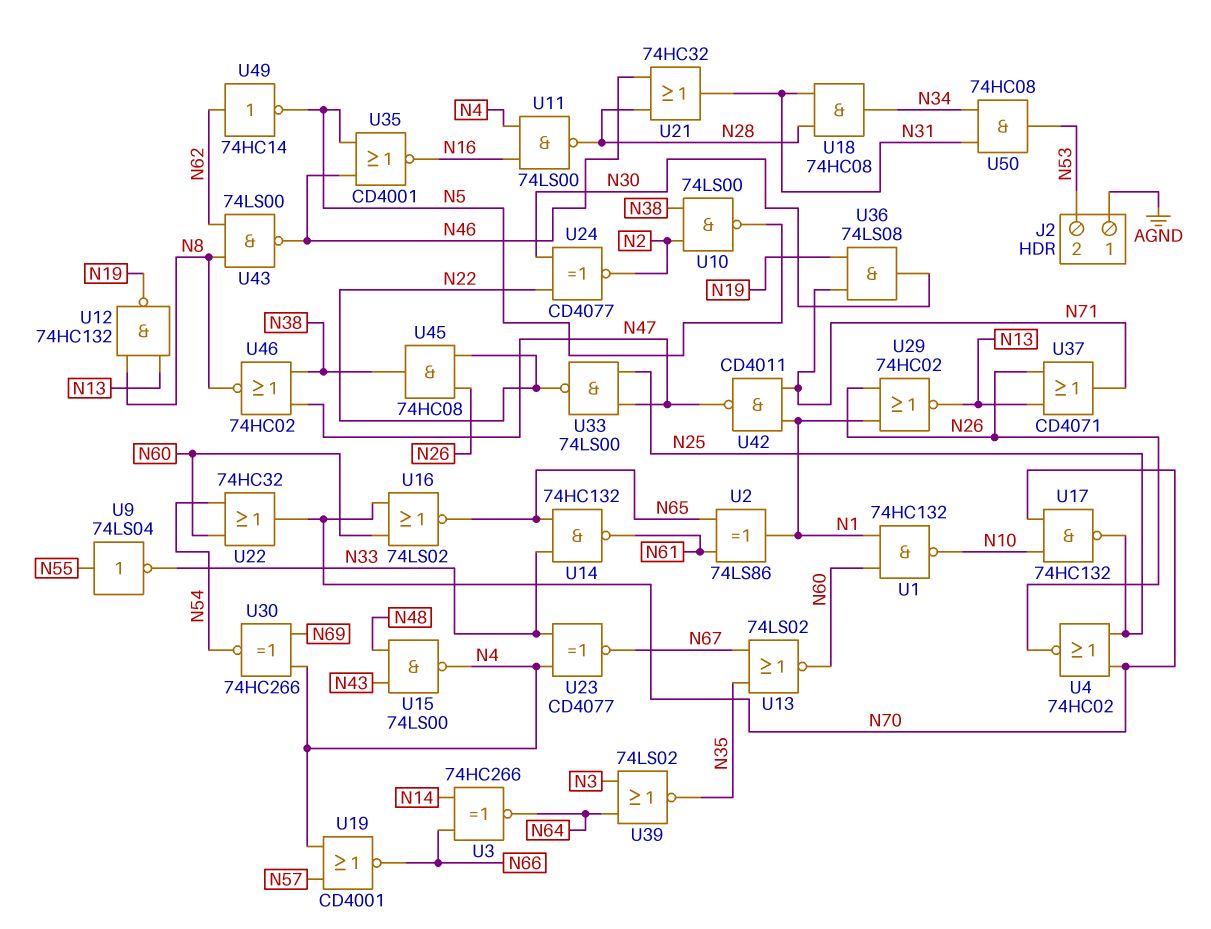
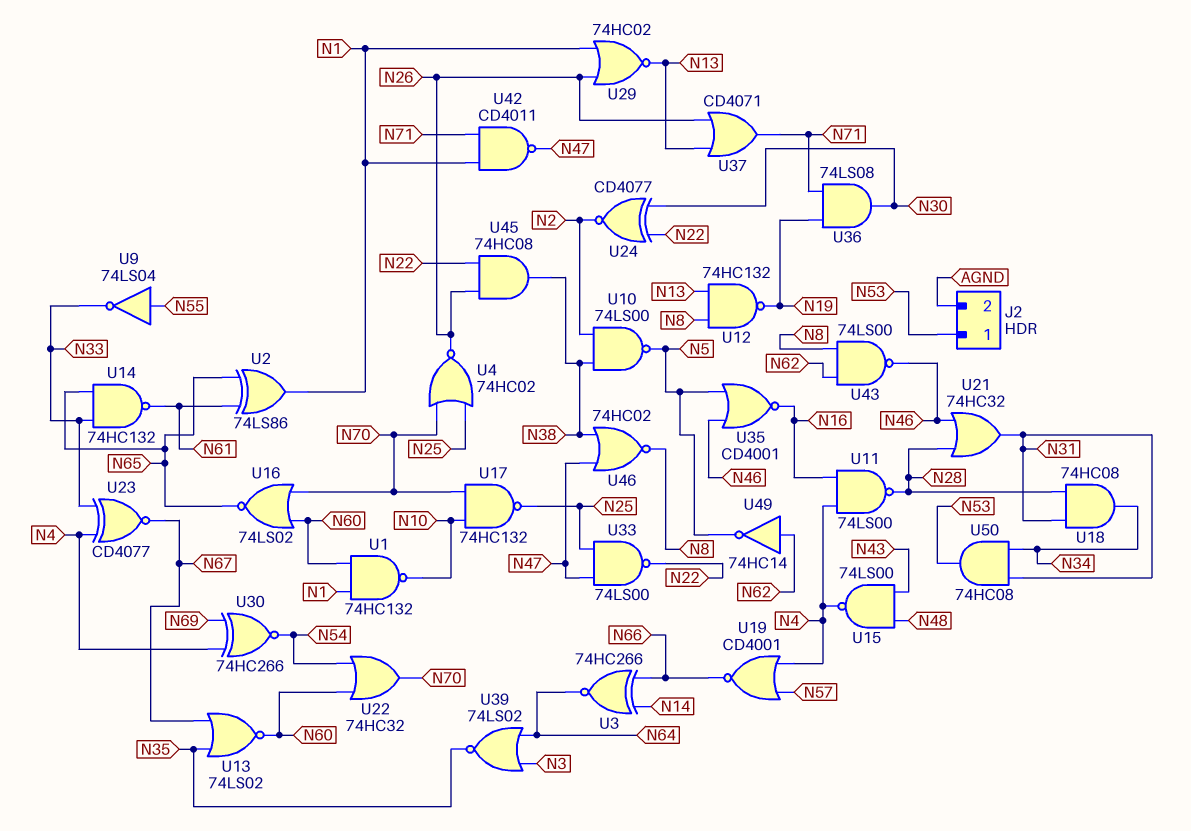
J2 pin 1: AGND -> N53
J2 pin 2: N53 -> AGND

